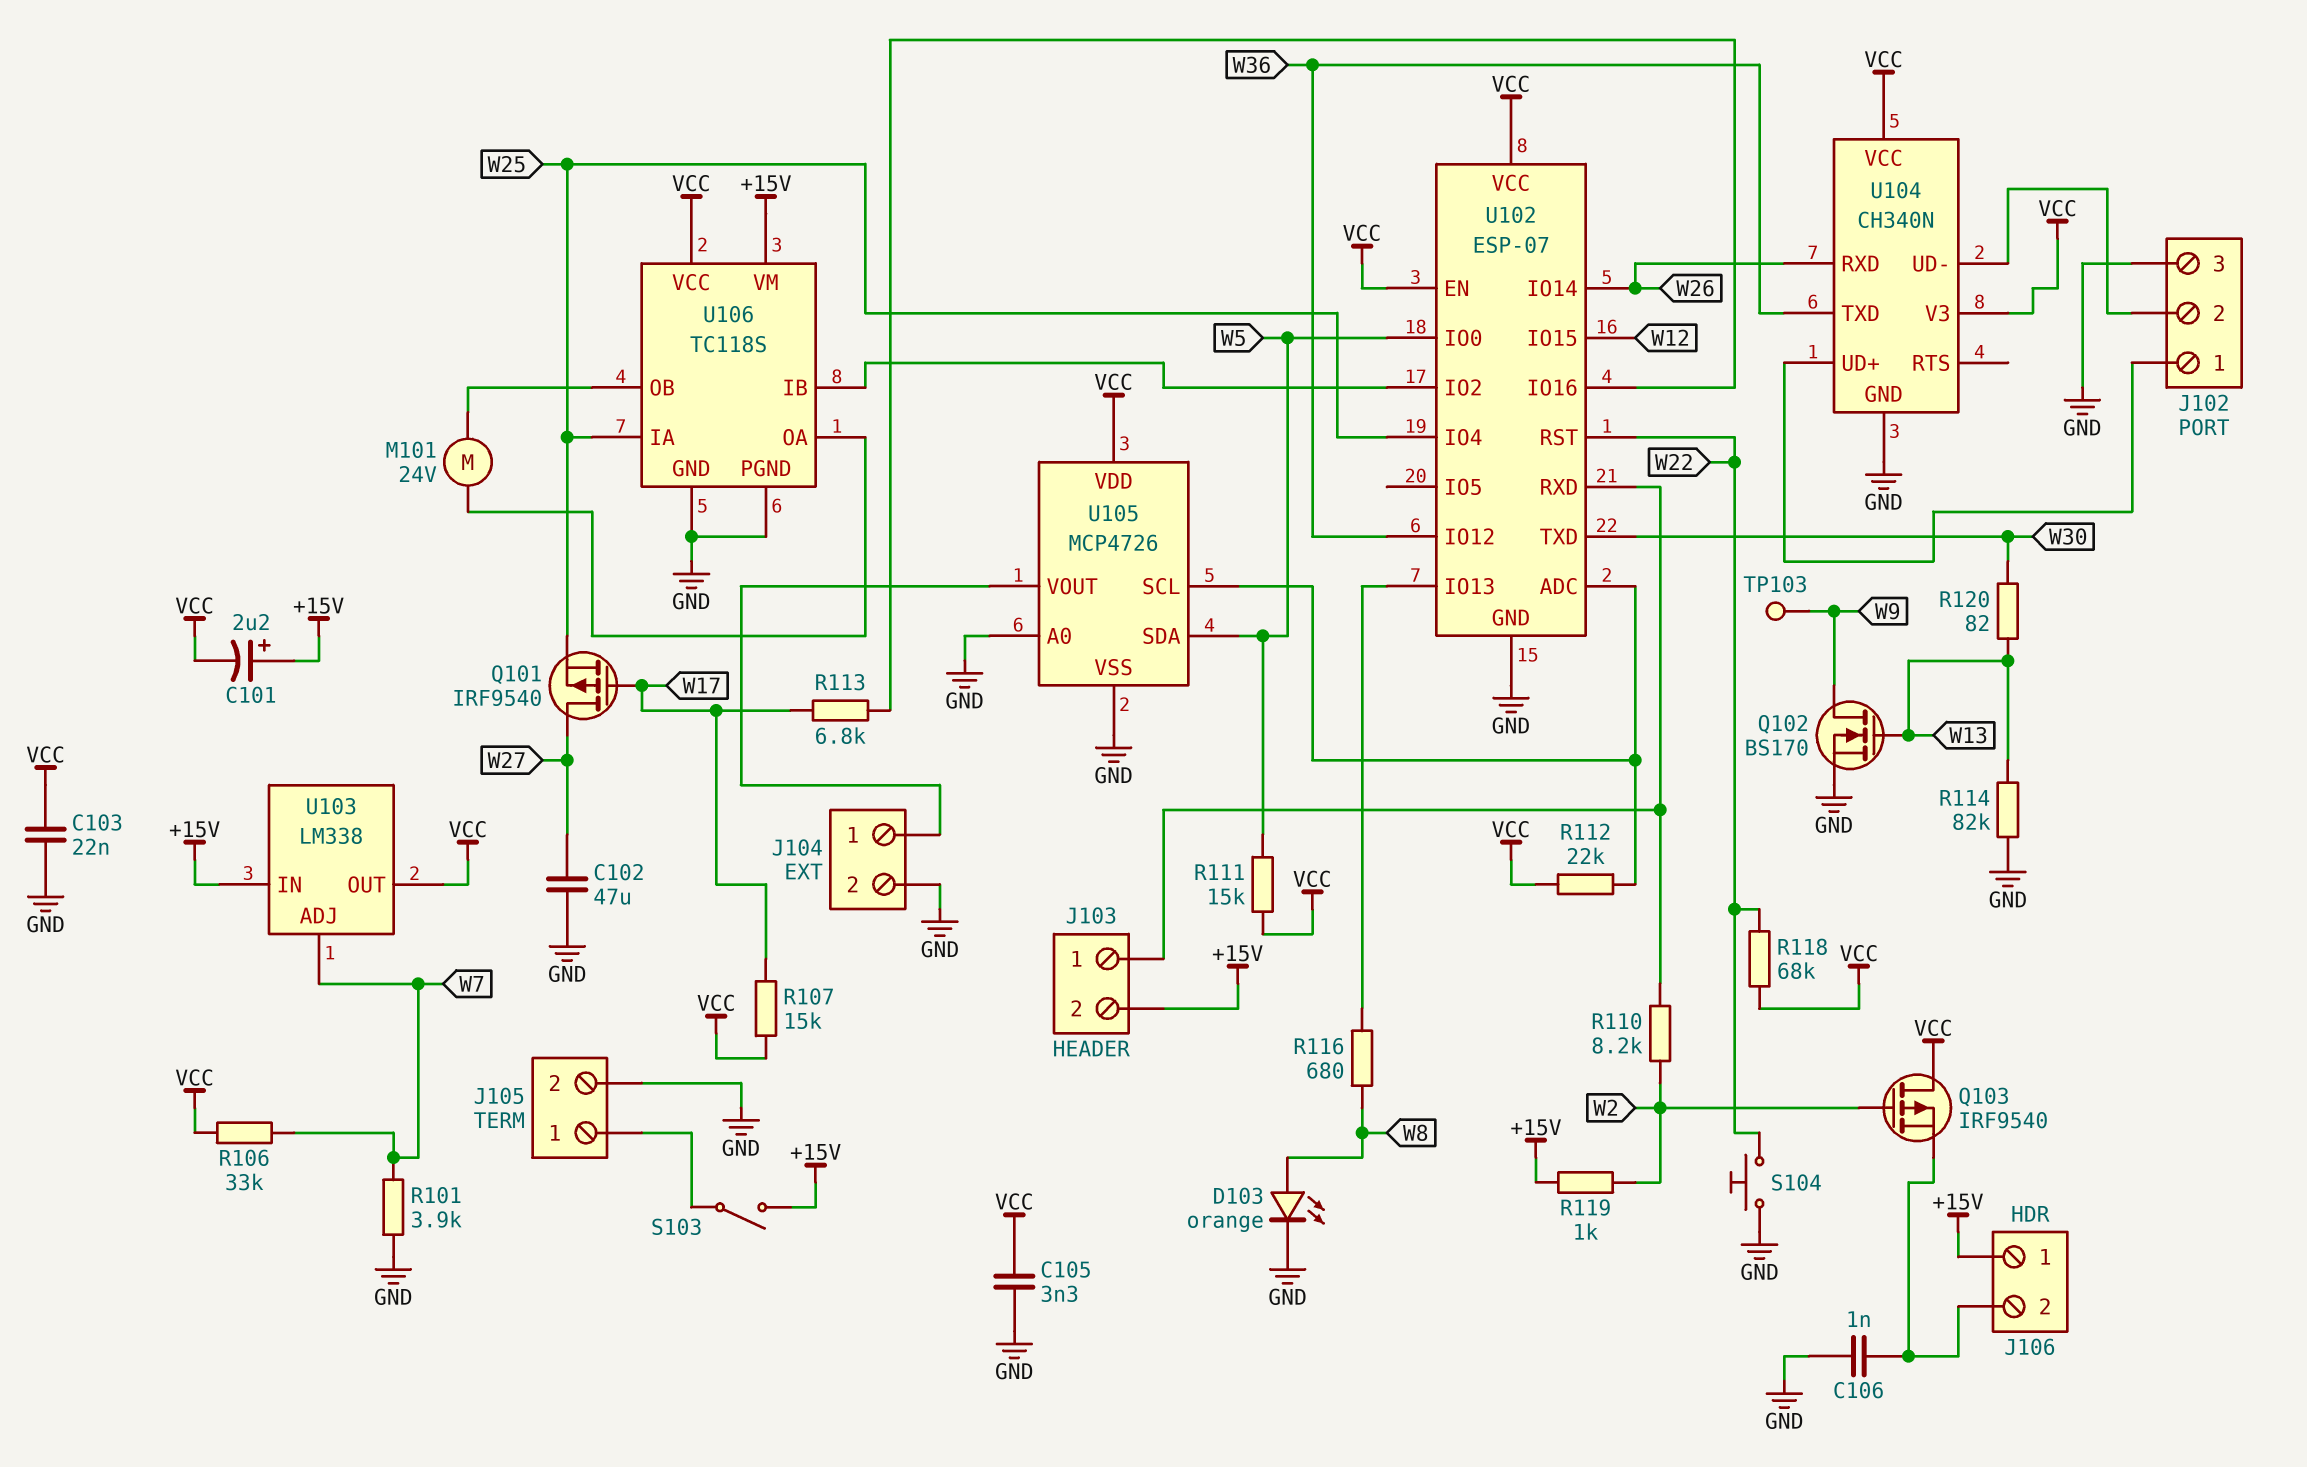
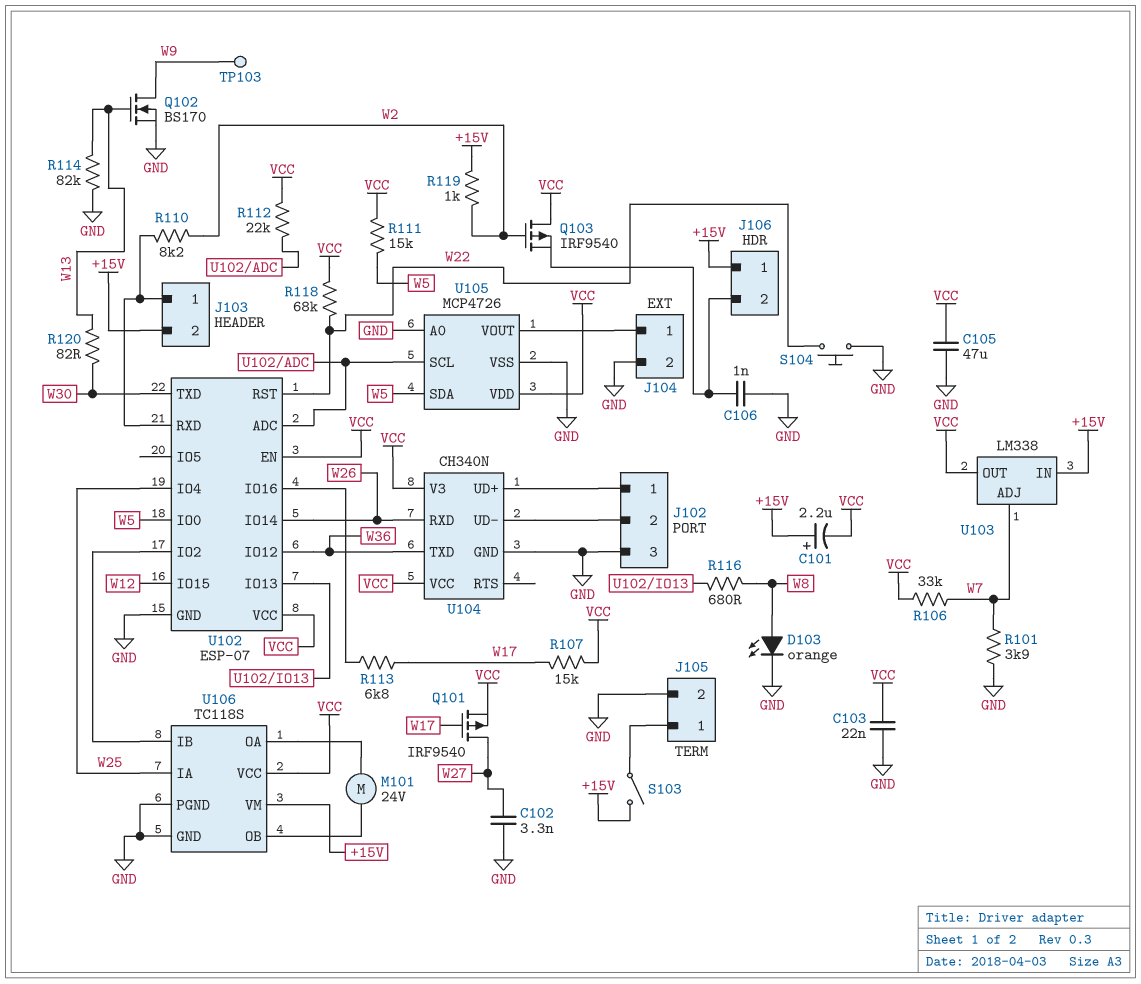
C102: 47uF (GND, W27) -> 3.3nF (GND, W27)
C105: 3.3nF (GND, VCC) -> 47uF (GND, VCC)
Q101: PMOS IRF9540 (G W17, D W27, S W25) -> PMOS IRF9540 (G W17, D W27, S VCC)

